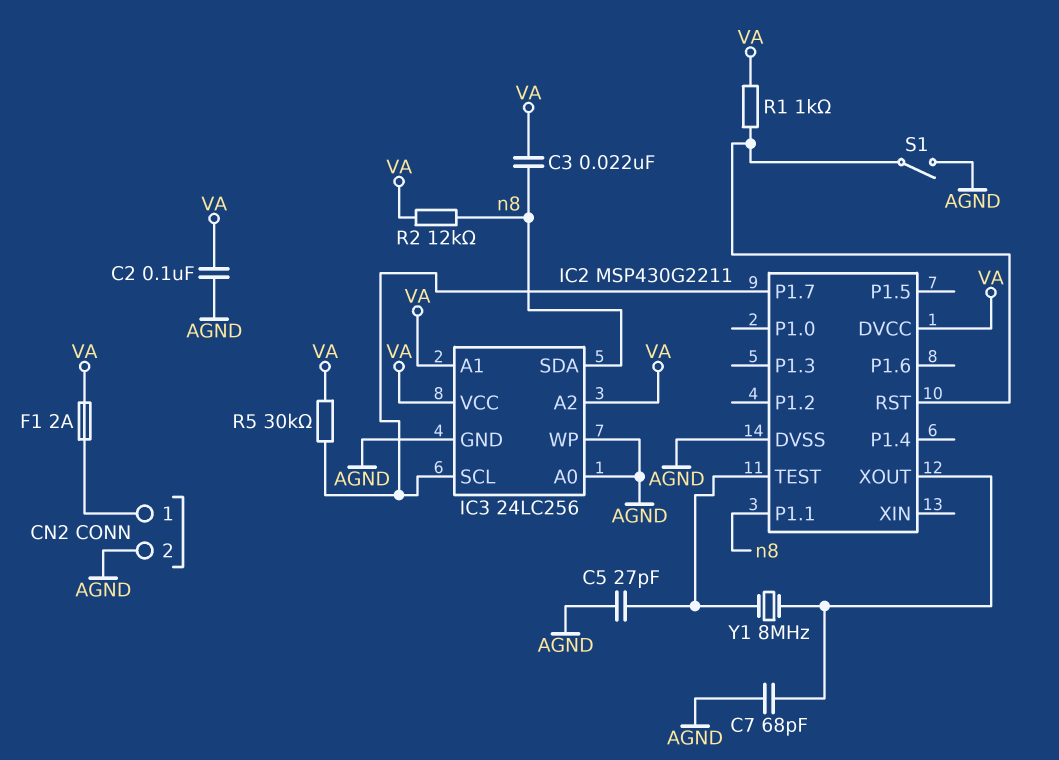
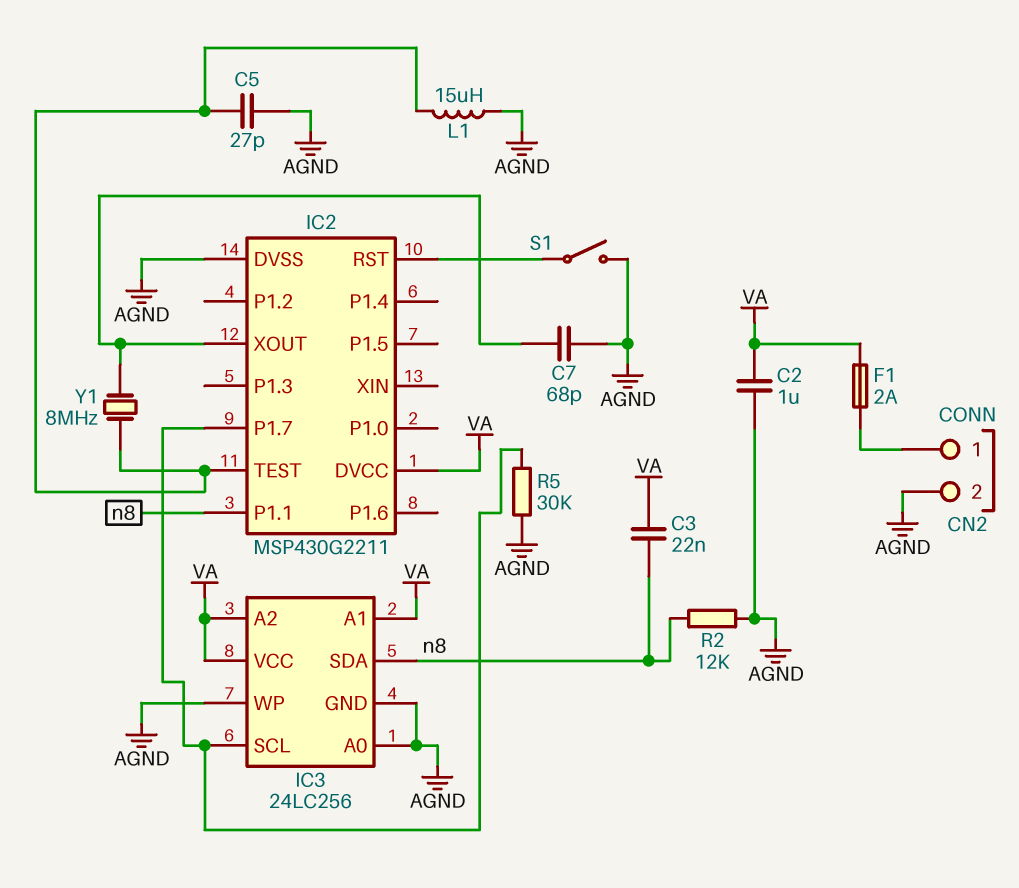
C2: 100nF (AGND, VA) -> 1uF (AGND, VA)
L1: none -> 15uH (AGND, IC2/TEST)
R1: 1k (IC2/RST, VA) -> none
R2: 12k (VA, n8) -> 12k (AGND, n8)
R5: 30k (IC2/P1.7, VA) -> 30k (AGND, IC2/P1.7)

